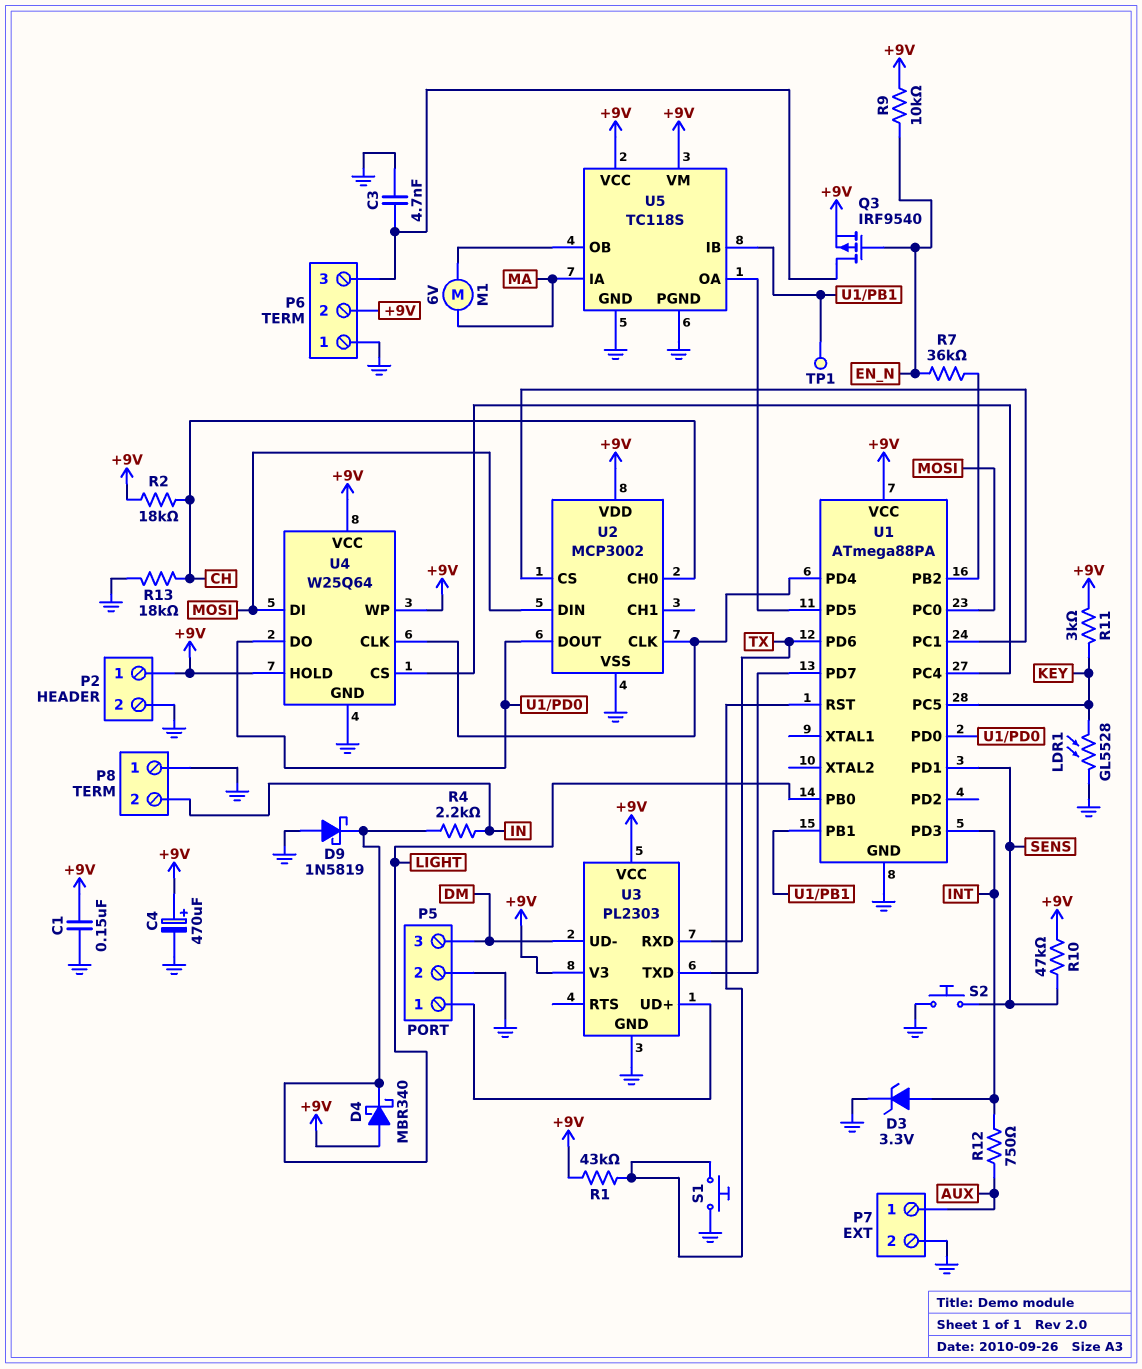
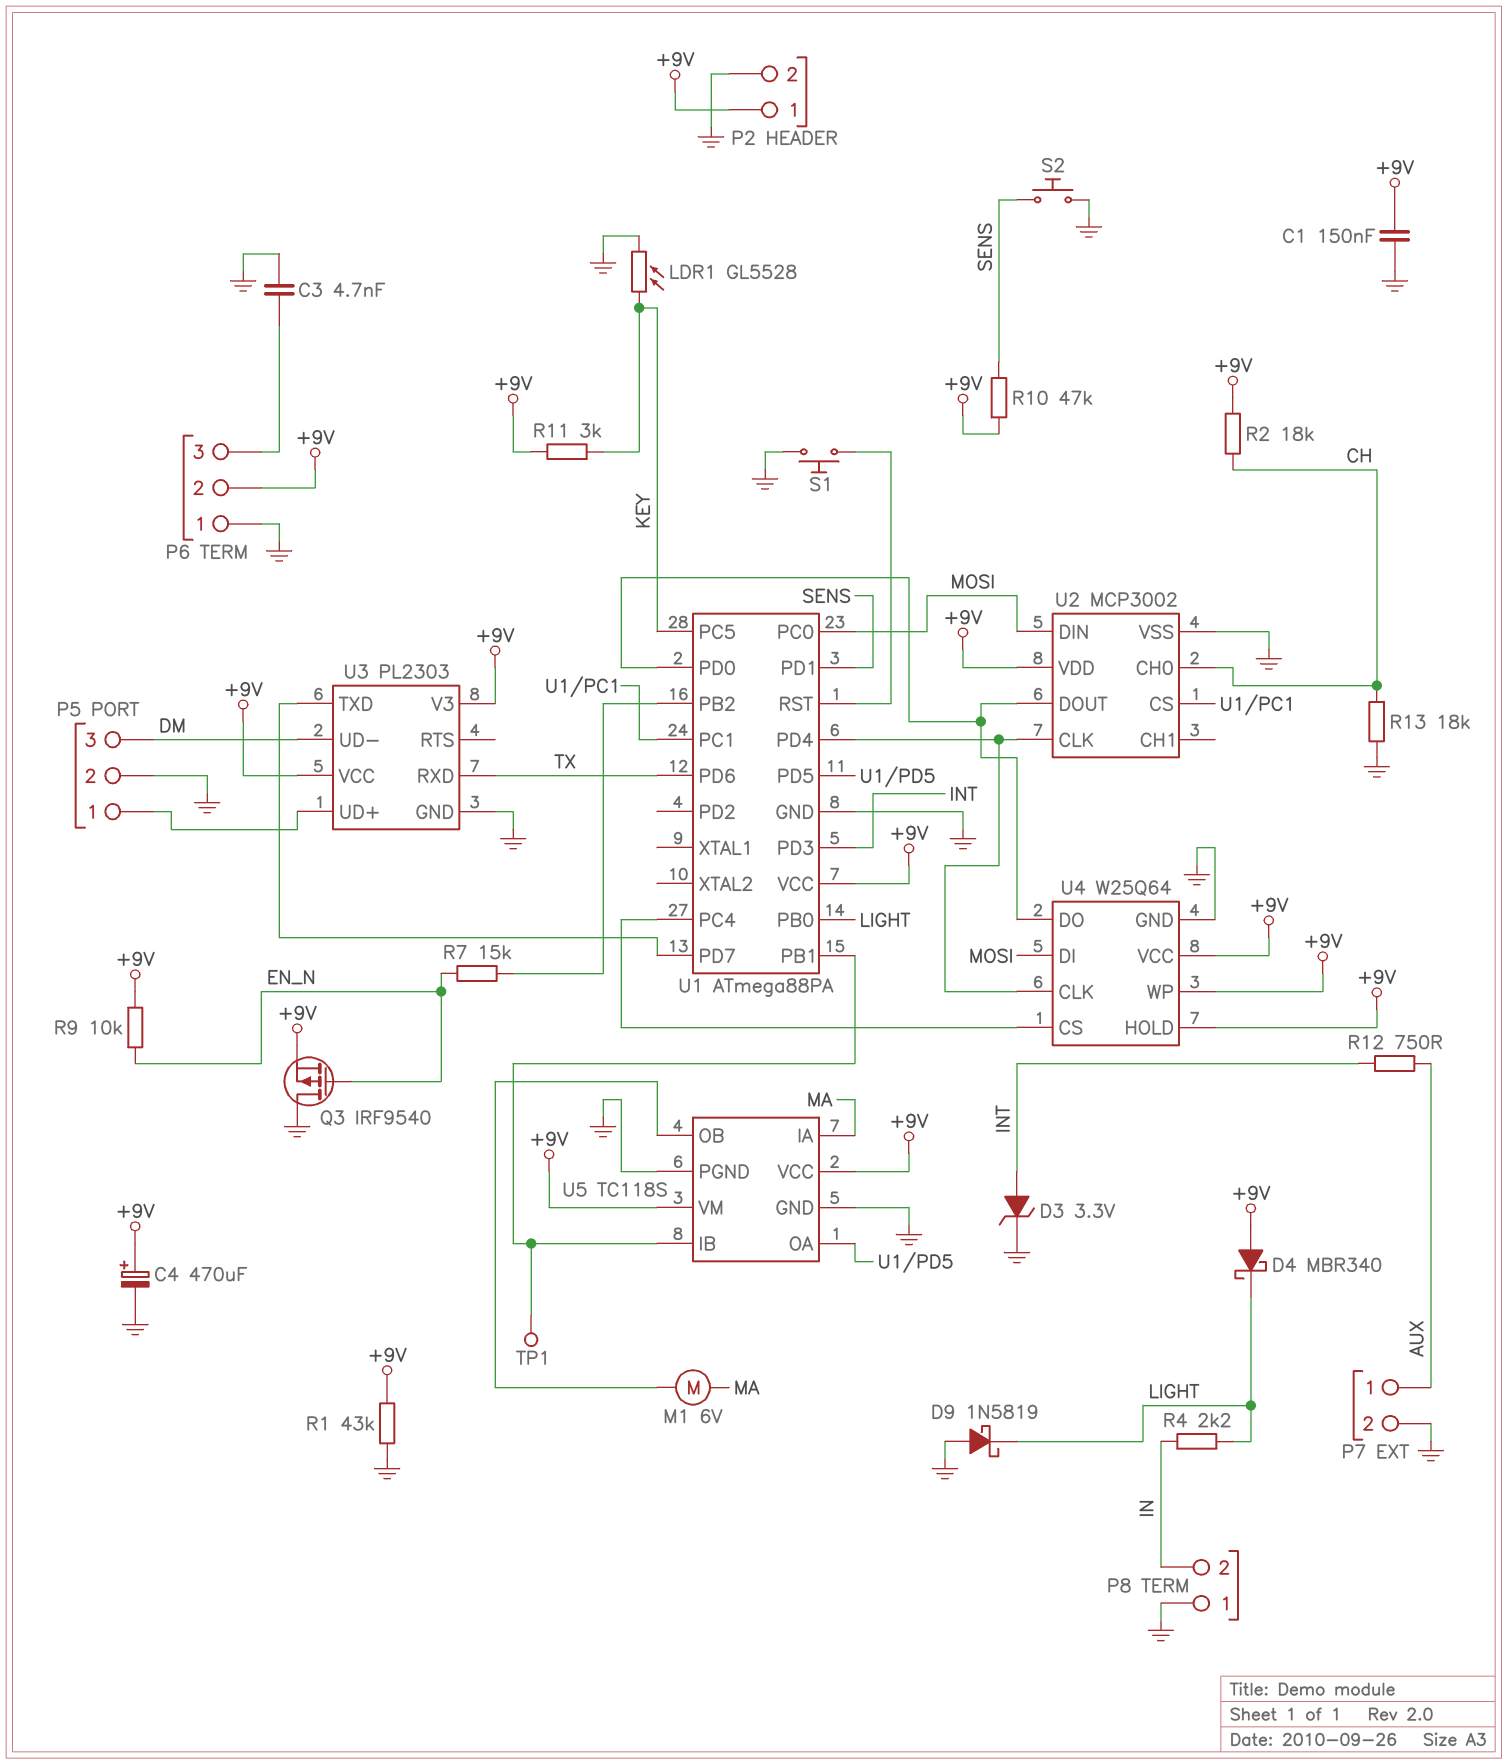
Q3: PMOS IRF9540 (G EN_N, D P6/3, S +9V) -> PMOS IRF9540 (G EN_N, D GND, S +9V)
R1: 43k (+9V, U1/RST) -> 43k (+9V, GND)
R7: 36k (EN_N, U1/PB2) -> 15k (EN_N, U1/PB2)

